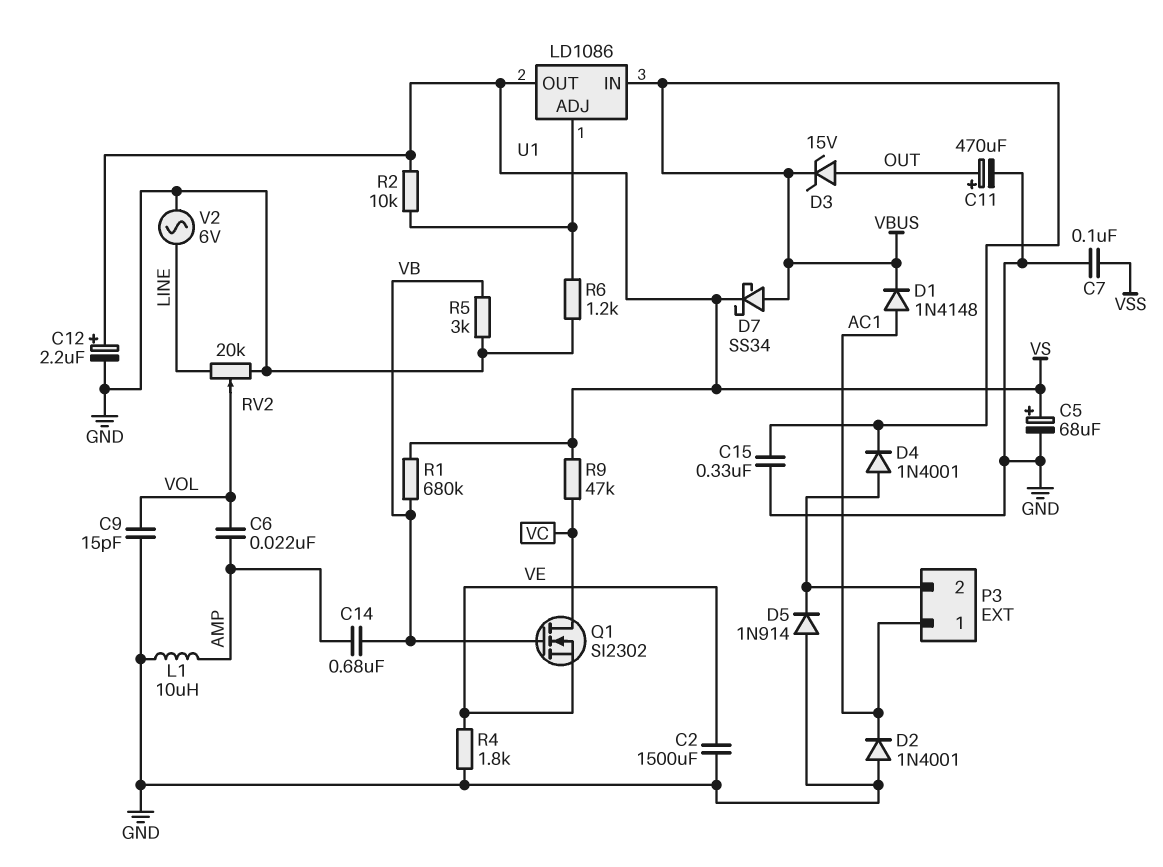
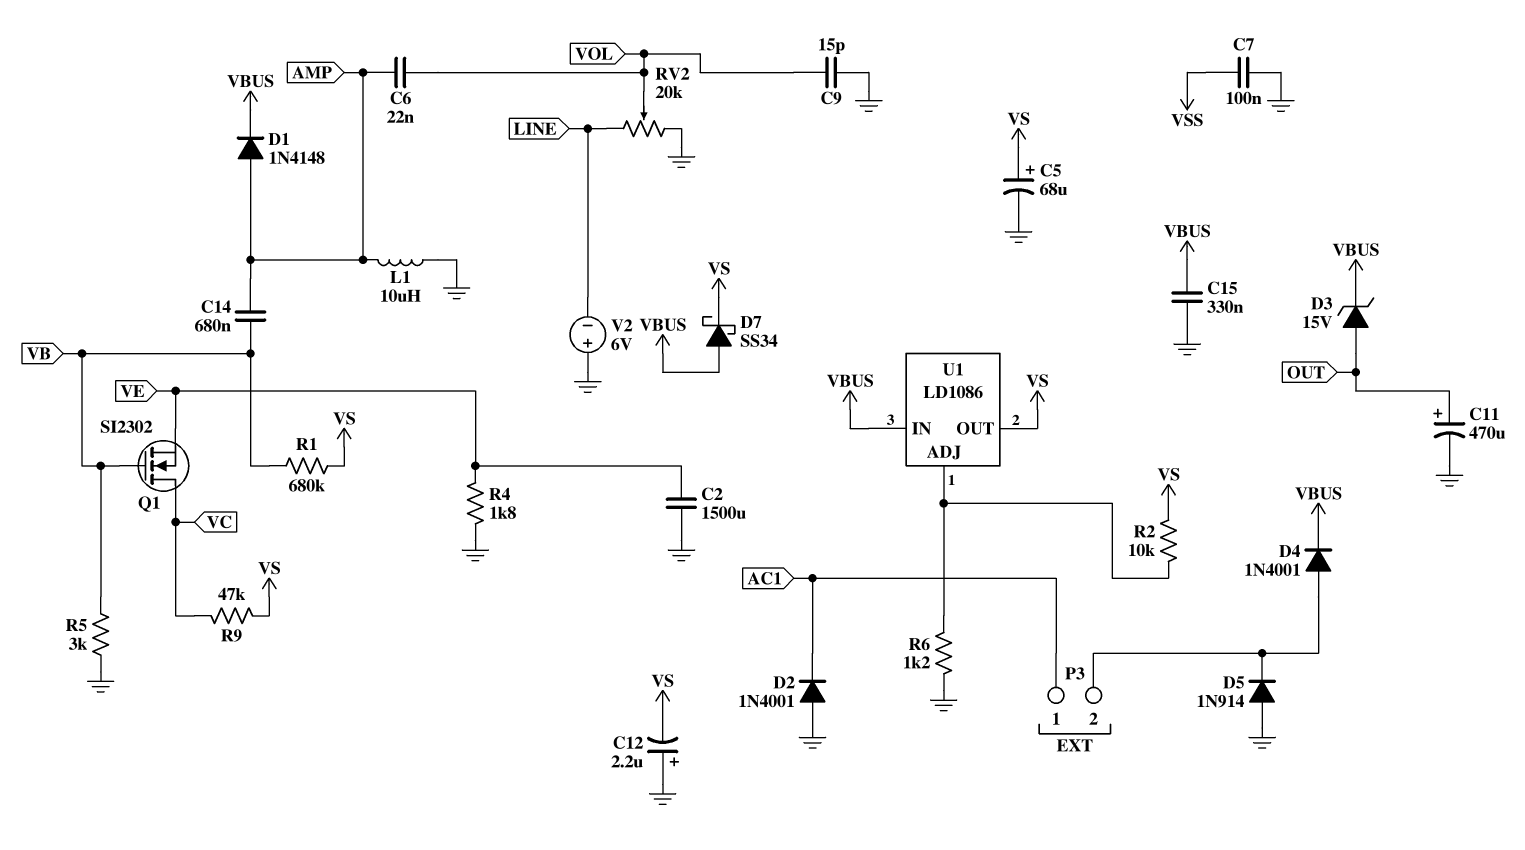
C12: 2.2uF (plus VS, minus GND) -> 2.2uF (plus GND, minus VS)
D1: diode 1N4148 (A AC1, K VBUS) -> diode 1N4148 (A AMP, K VBUS)
V2: AC 6V (GND, LINE) -> 6V (plus GND, minus LINE)

